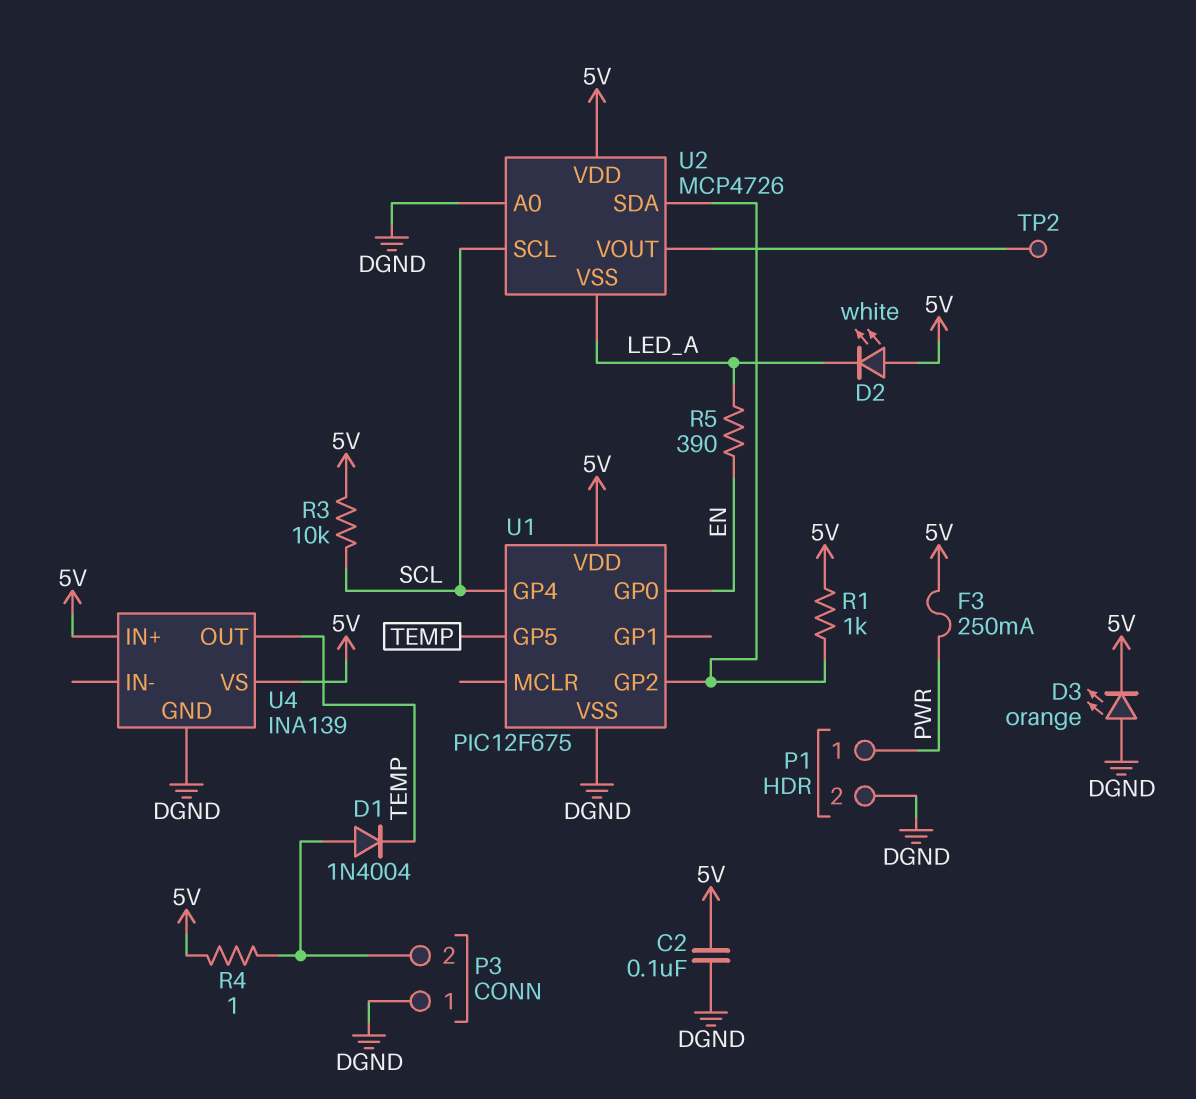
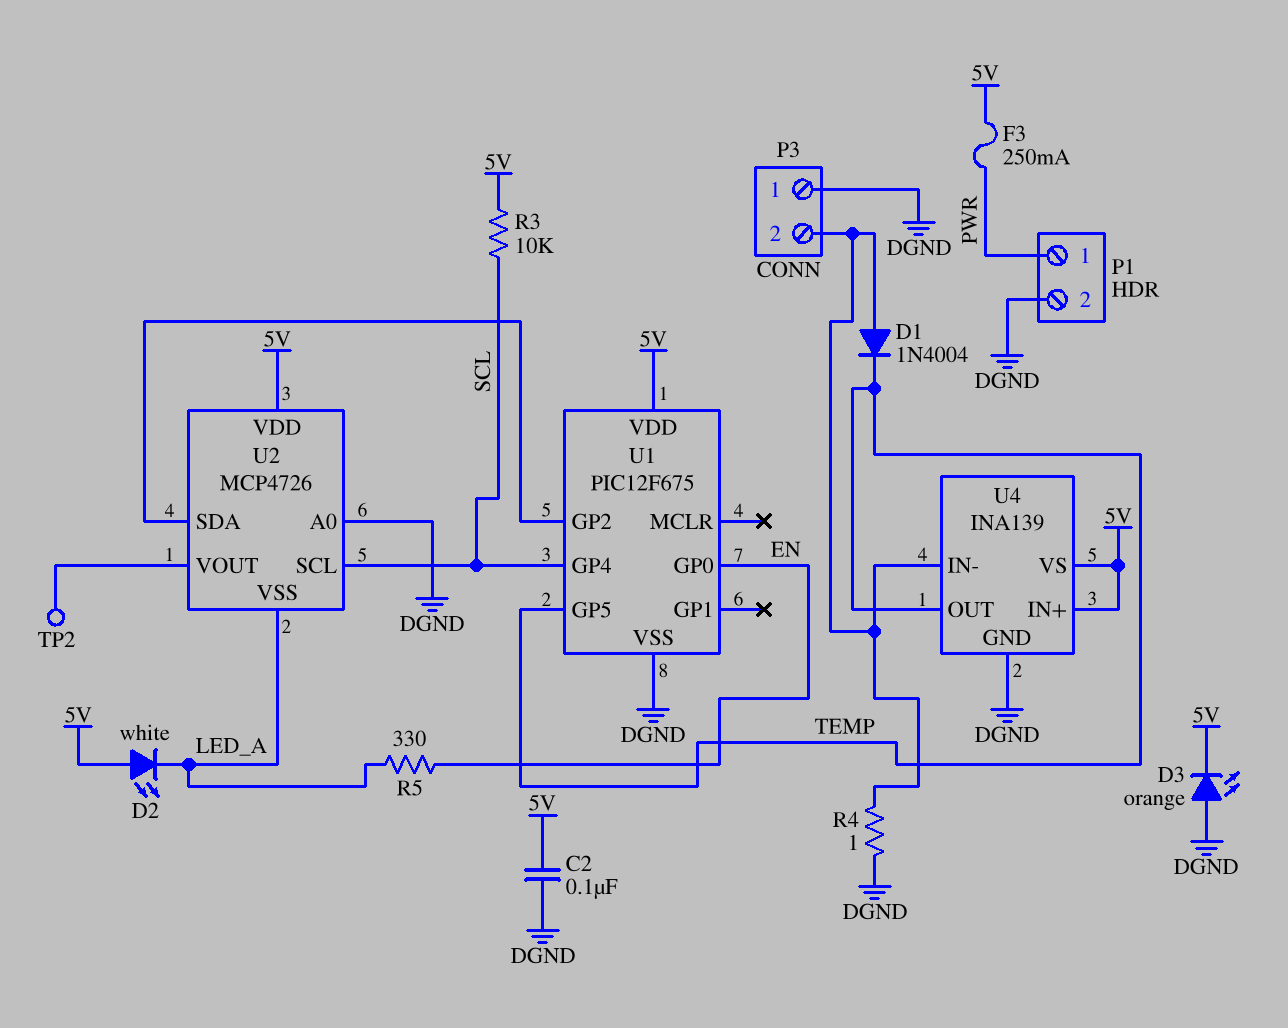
R1: 1k (5V, U1/GP2) -> none
R4: 1 (5V, P3/2) -> 1 (DGND, P3/2)
R5: 390 (EN, LED_A) -> 330 (EN, LED_A)
U4 pin IN-: none -> P3/2

